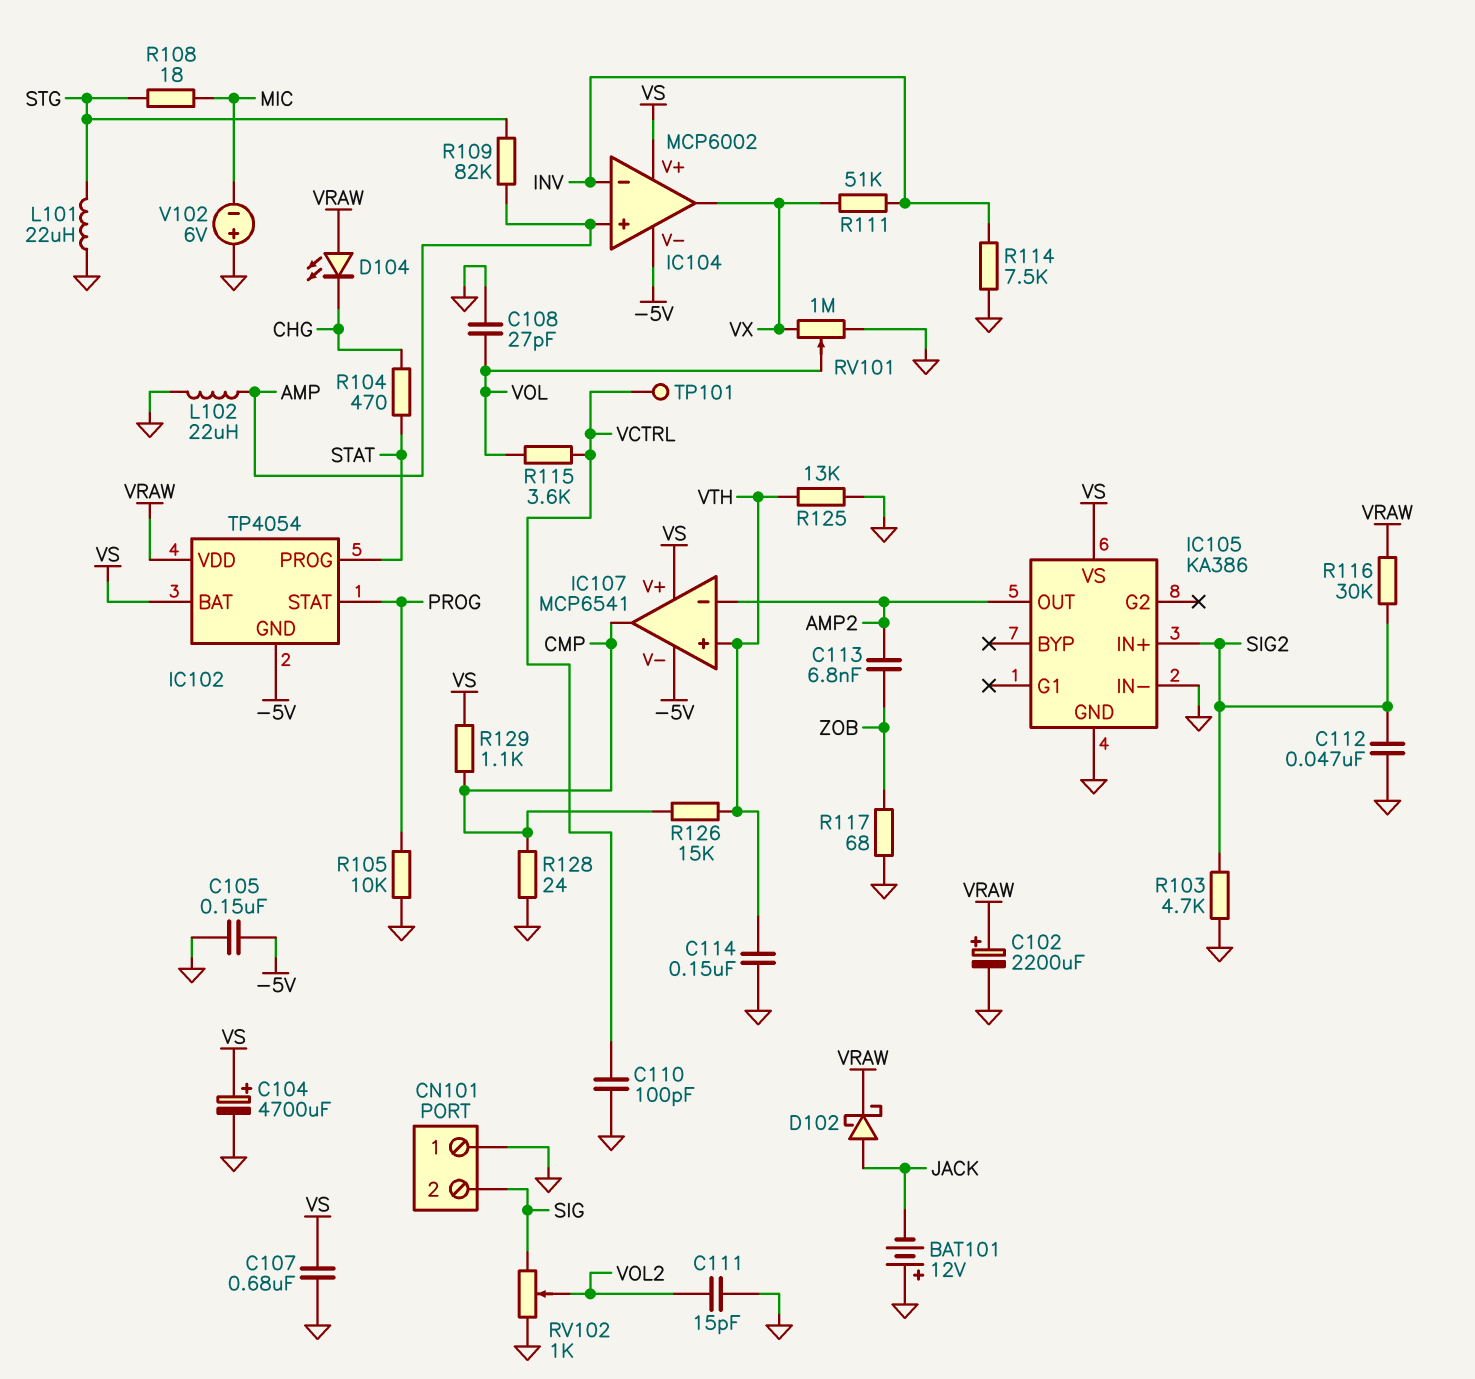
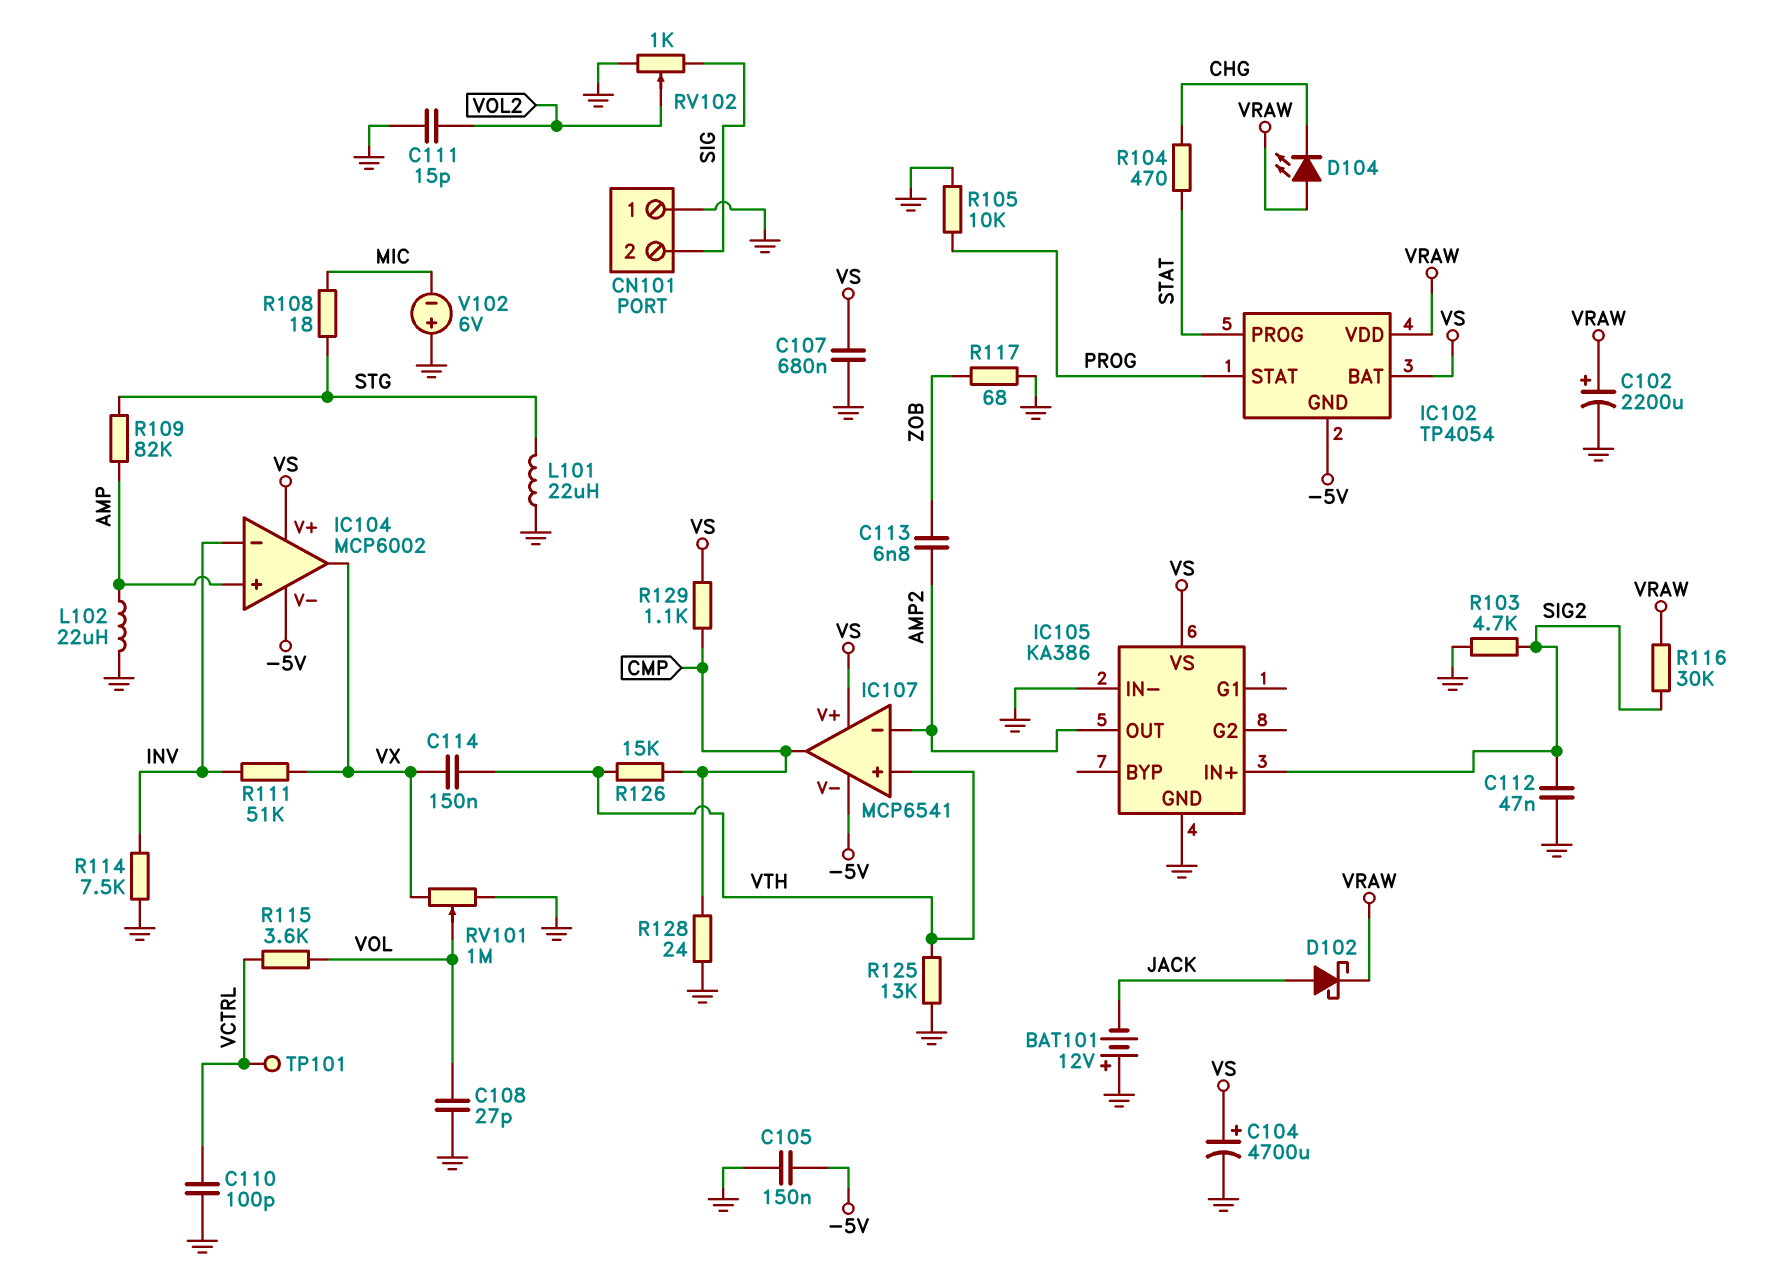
C114: 150nF (GND, VTH) -> 150nF (VTH, VX)

